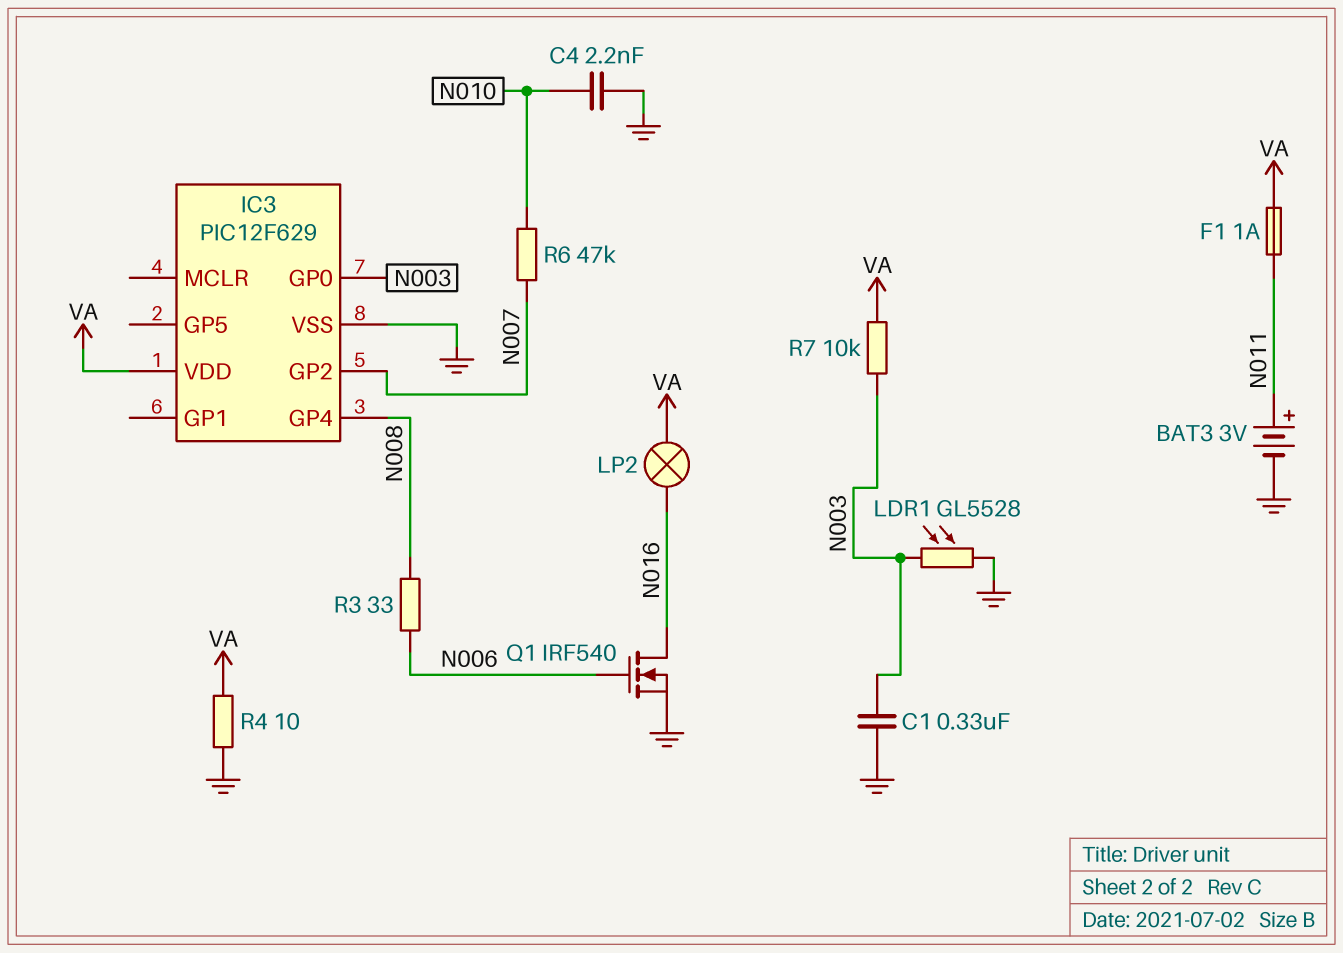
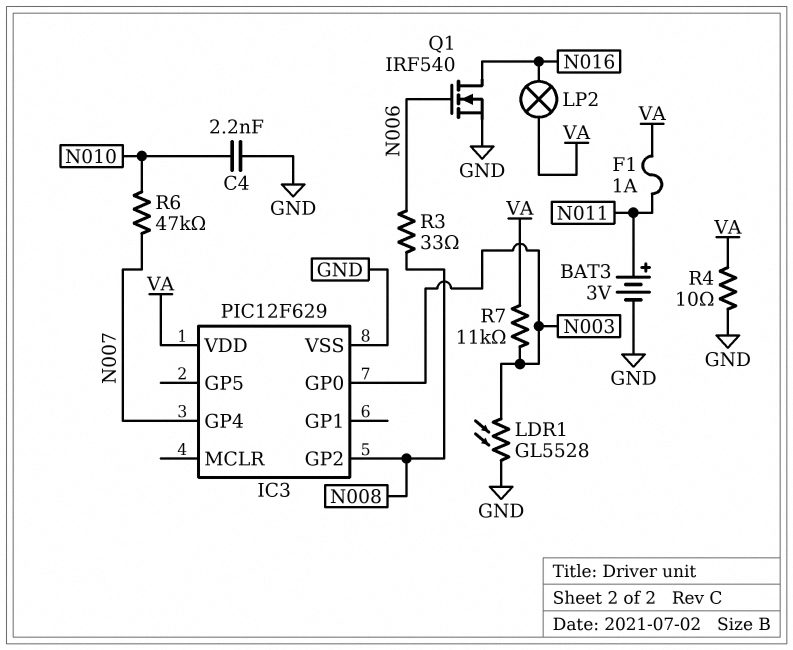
C1: 330nF (GND, N003) -> none
IC3 pin GP2: N007 -> N008
IC3 pin GP4: N008 -> N007
R7: 10k (N003, VA) -> 11k (N003, VA)

